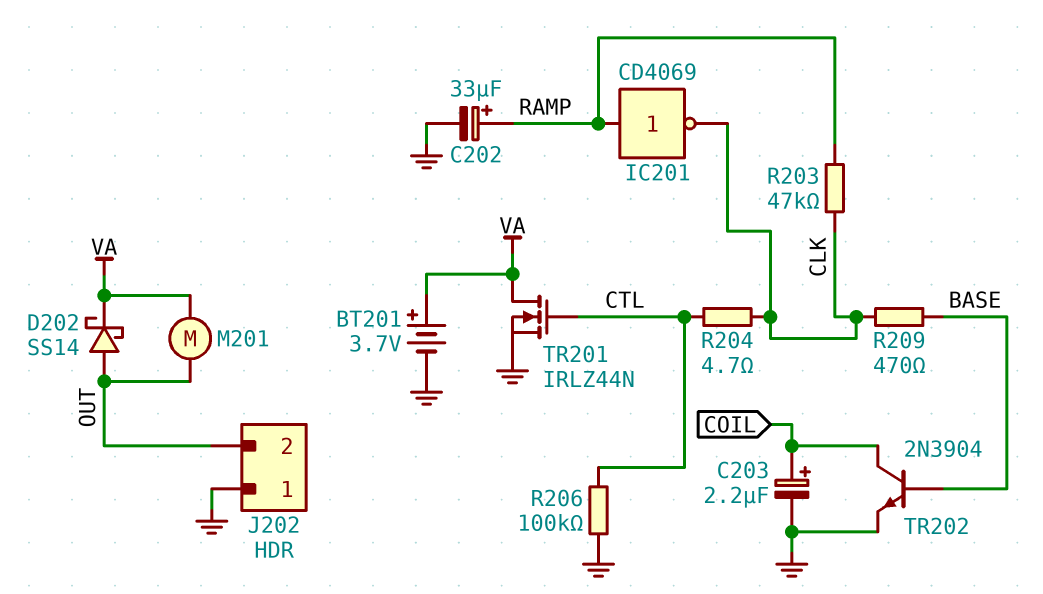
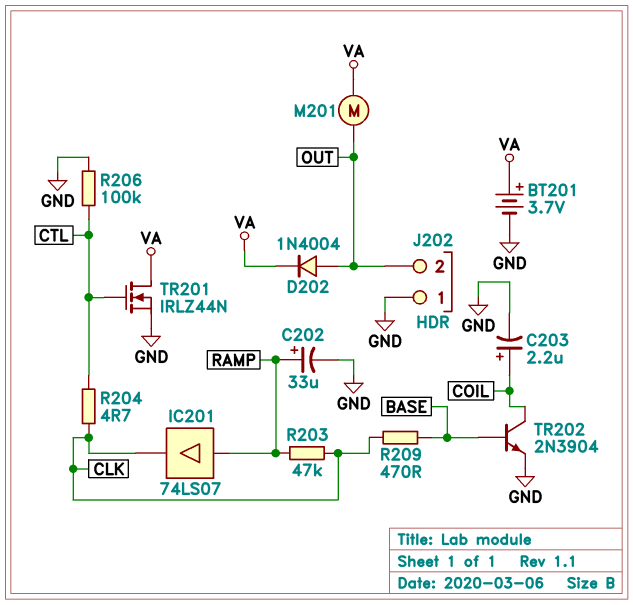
D202: schottky SS14 (A OUT, K VA) -> diode 1N4004 (A OUT, K VA)
IC201: NOT CD4069 (in RAMP, out CLK) -> buffer 74LS07 (in RAMP, out CLK)

